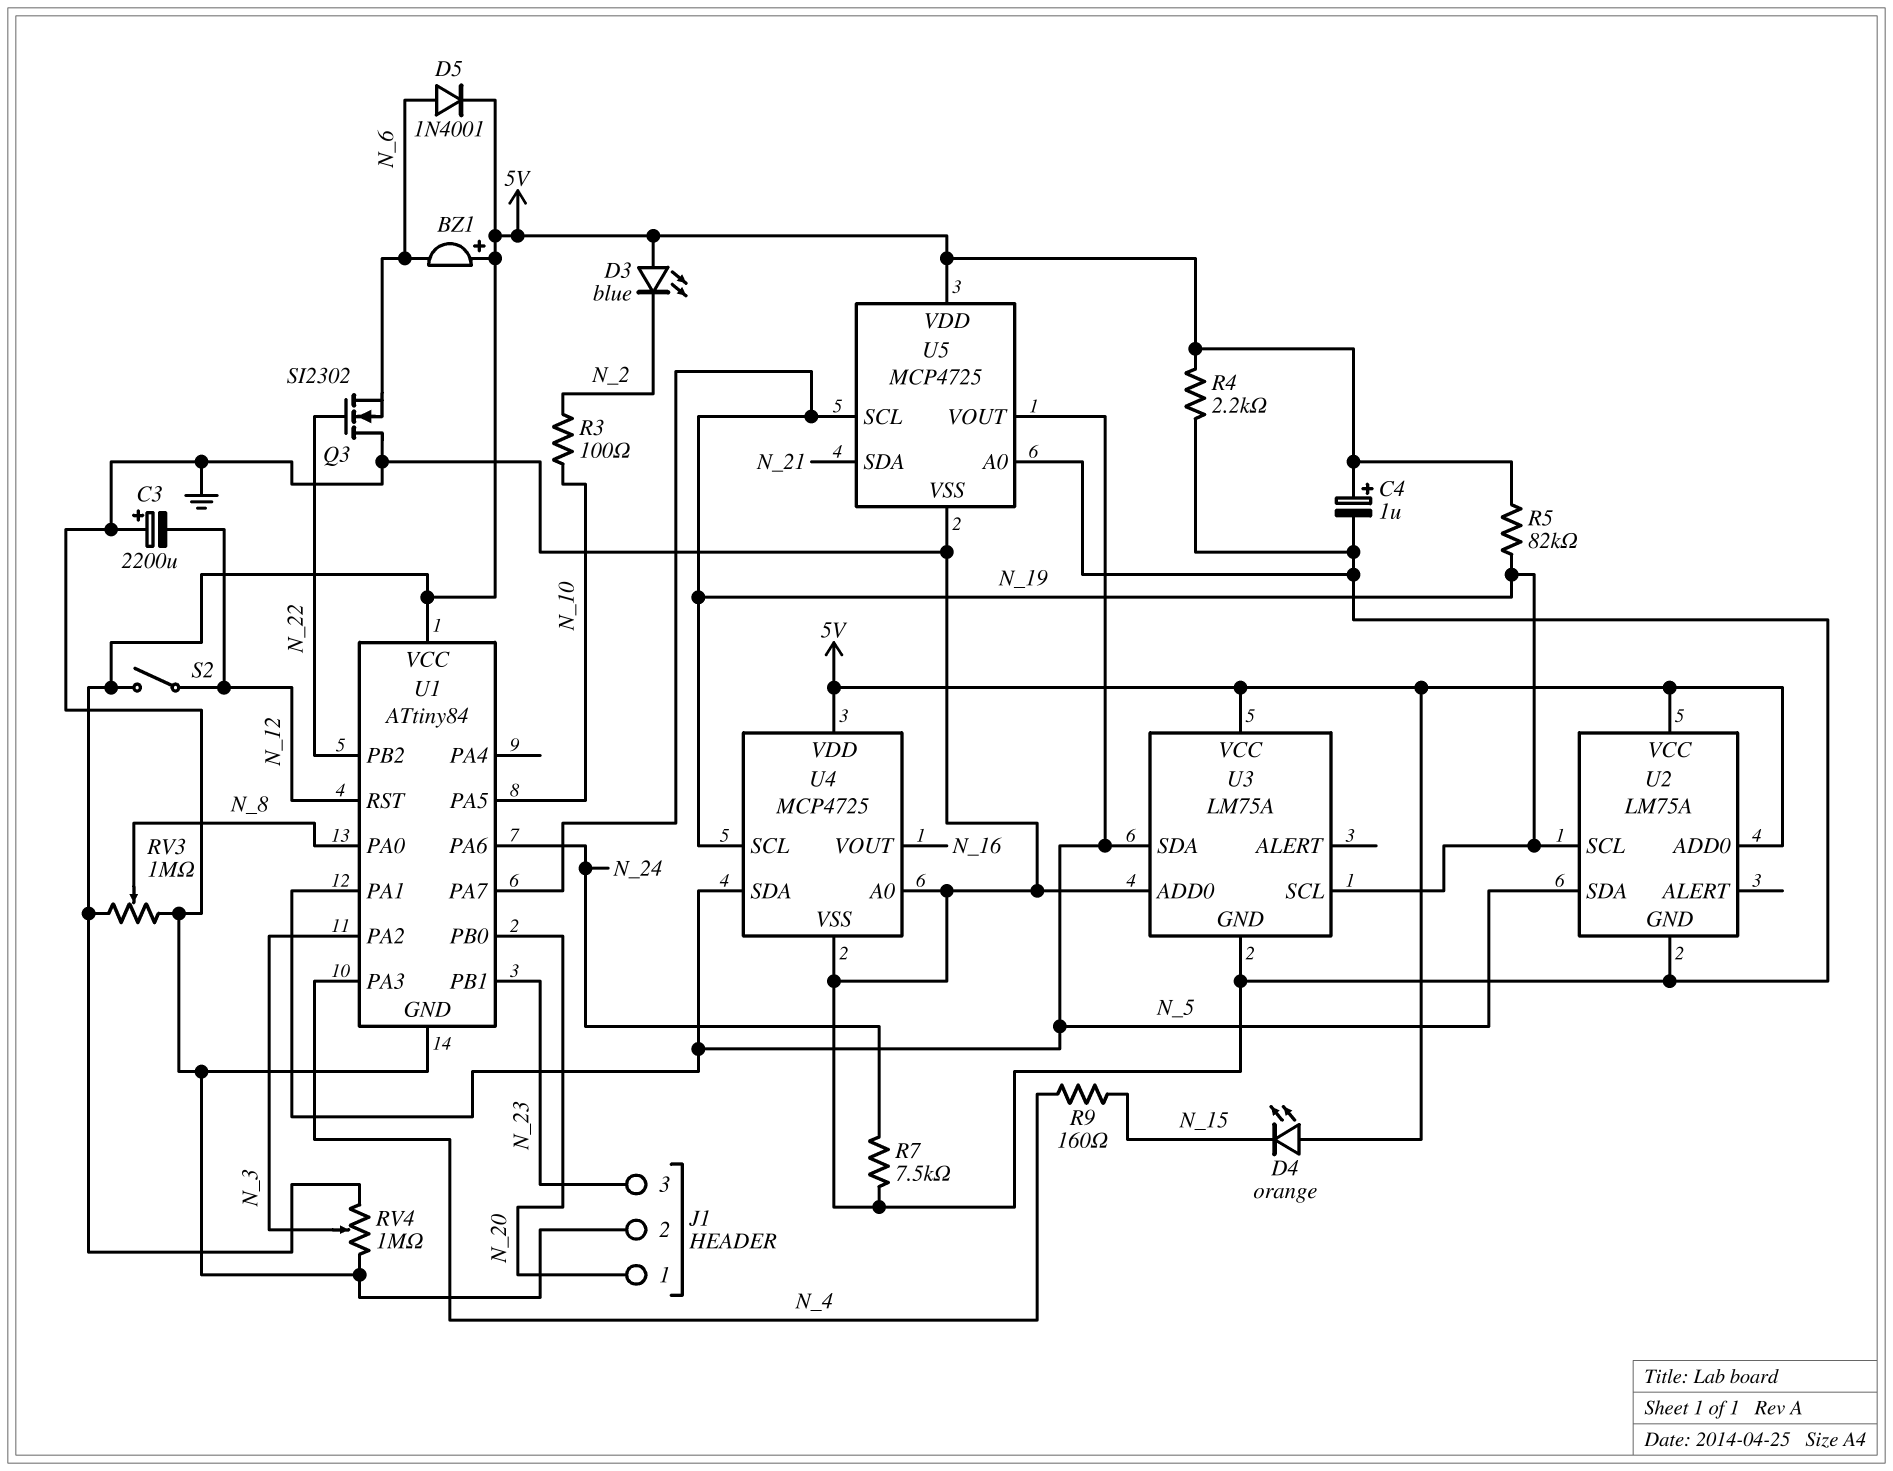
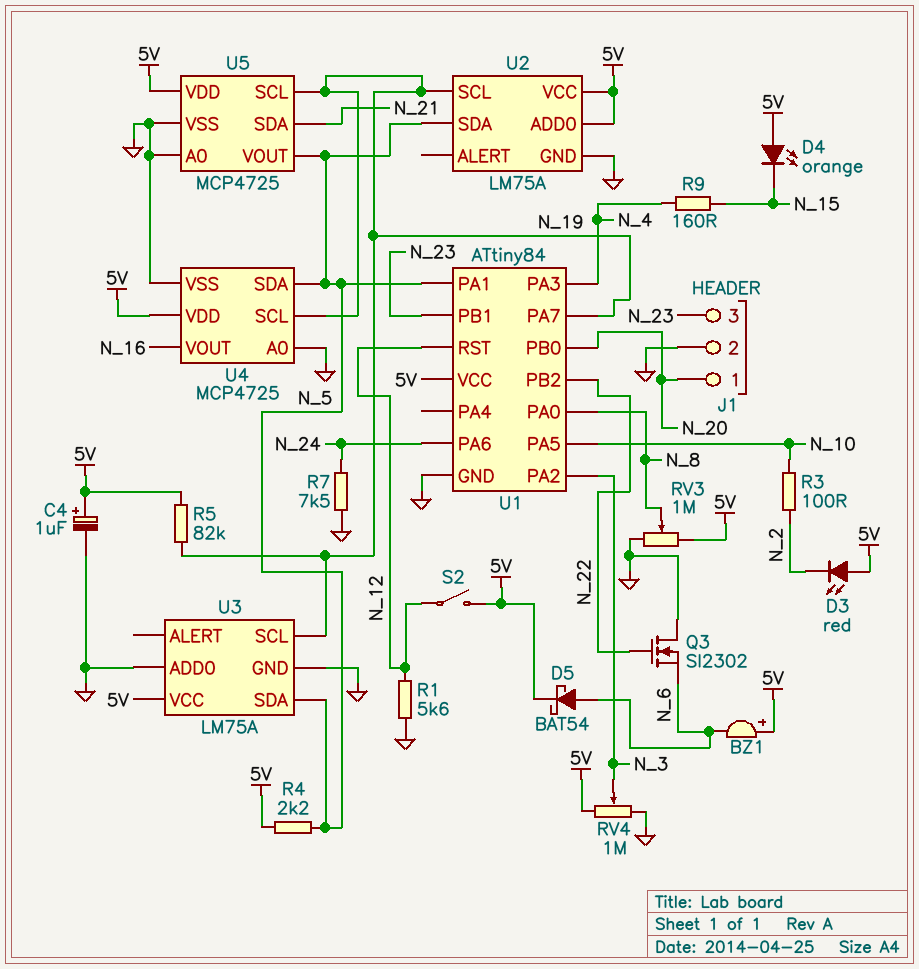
C3: 2200uF (plus GND, minus N_12) -> none
D3: LED blue (A 5V, K N_2) -> LED red (A 5V, K N_2)
D5: diode 1N4001 (A N_6, K 5V) -> schottky BAT54 (A N_6, K 5V)
R1: none -> 5.6k (GND, N_12)
R4: 2.2k (5V, GND) -> 2.2k (5V, N_5)

